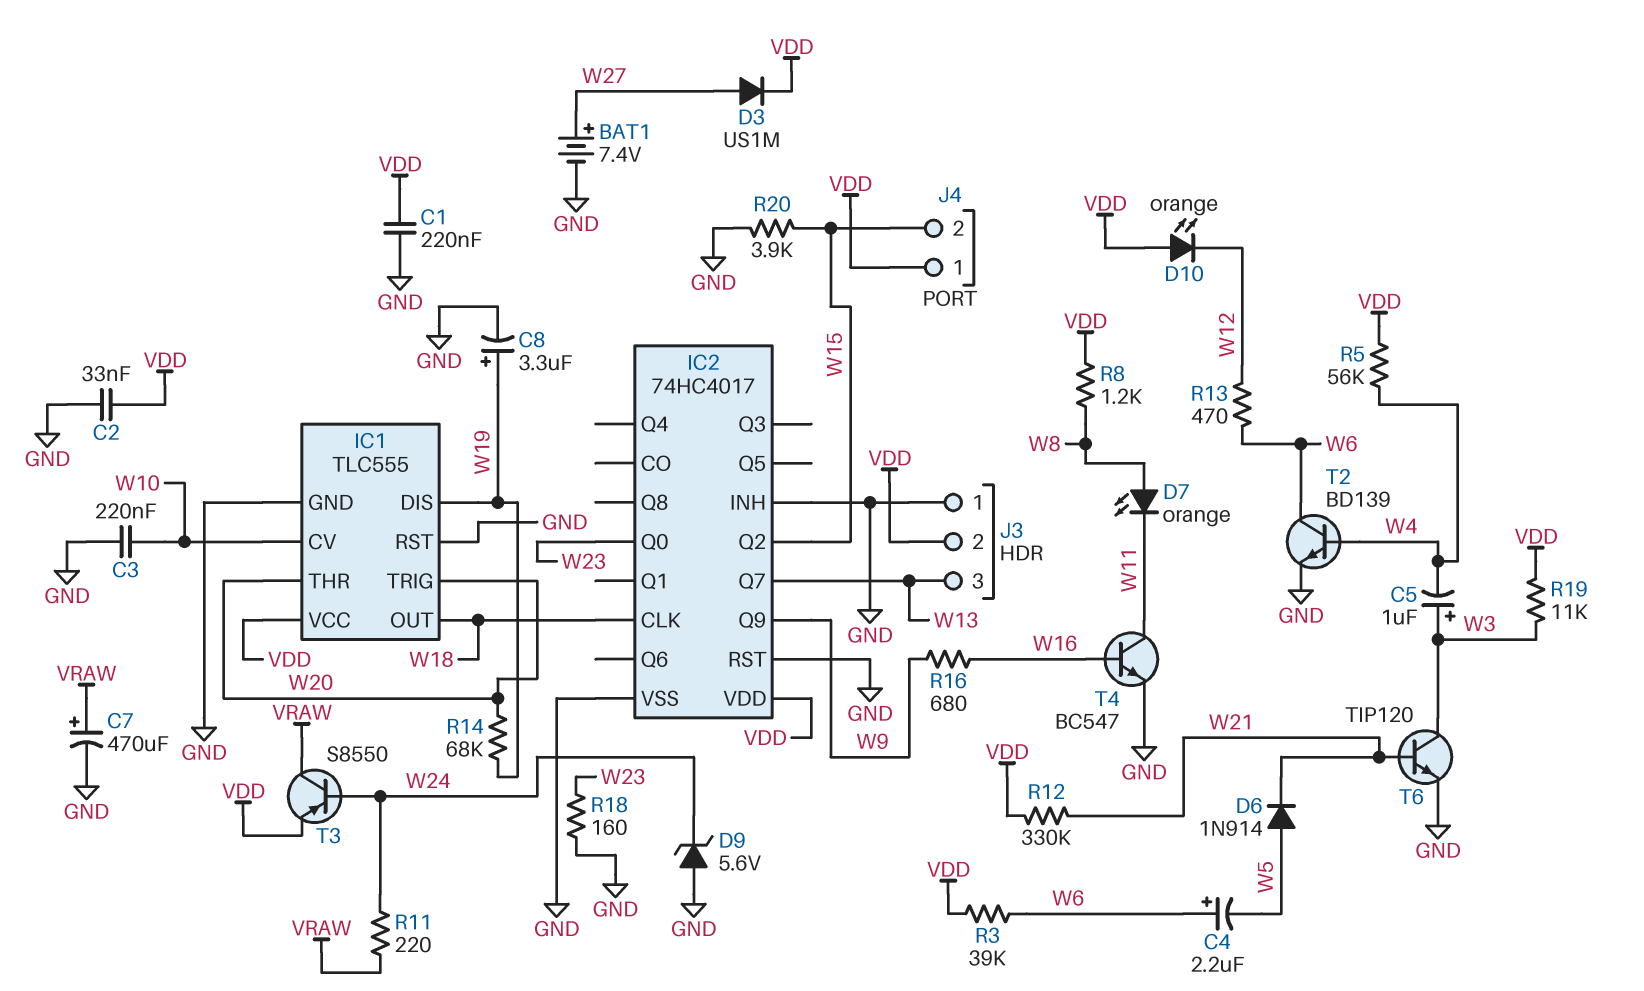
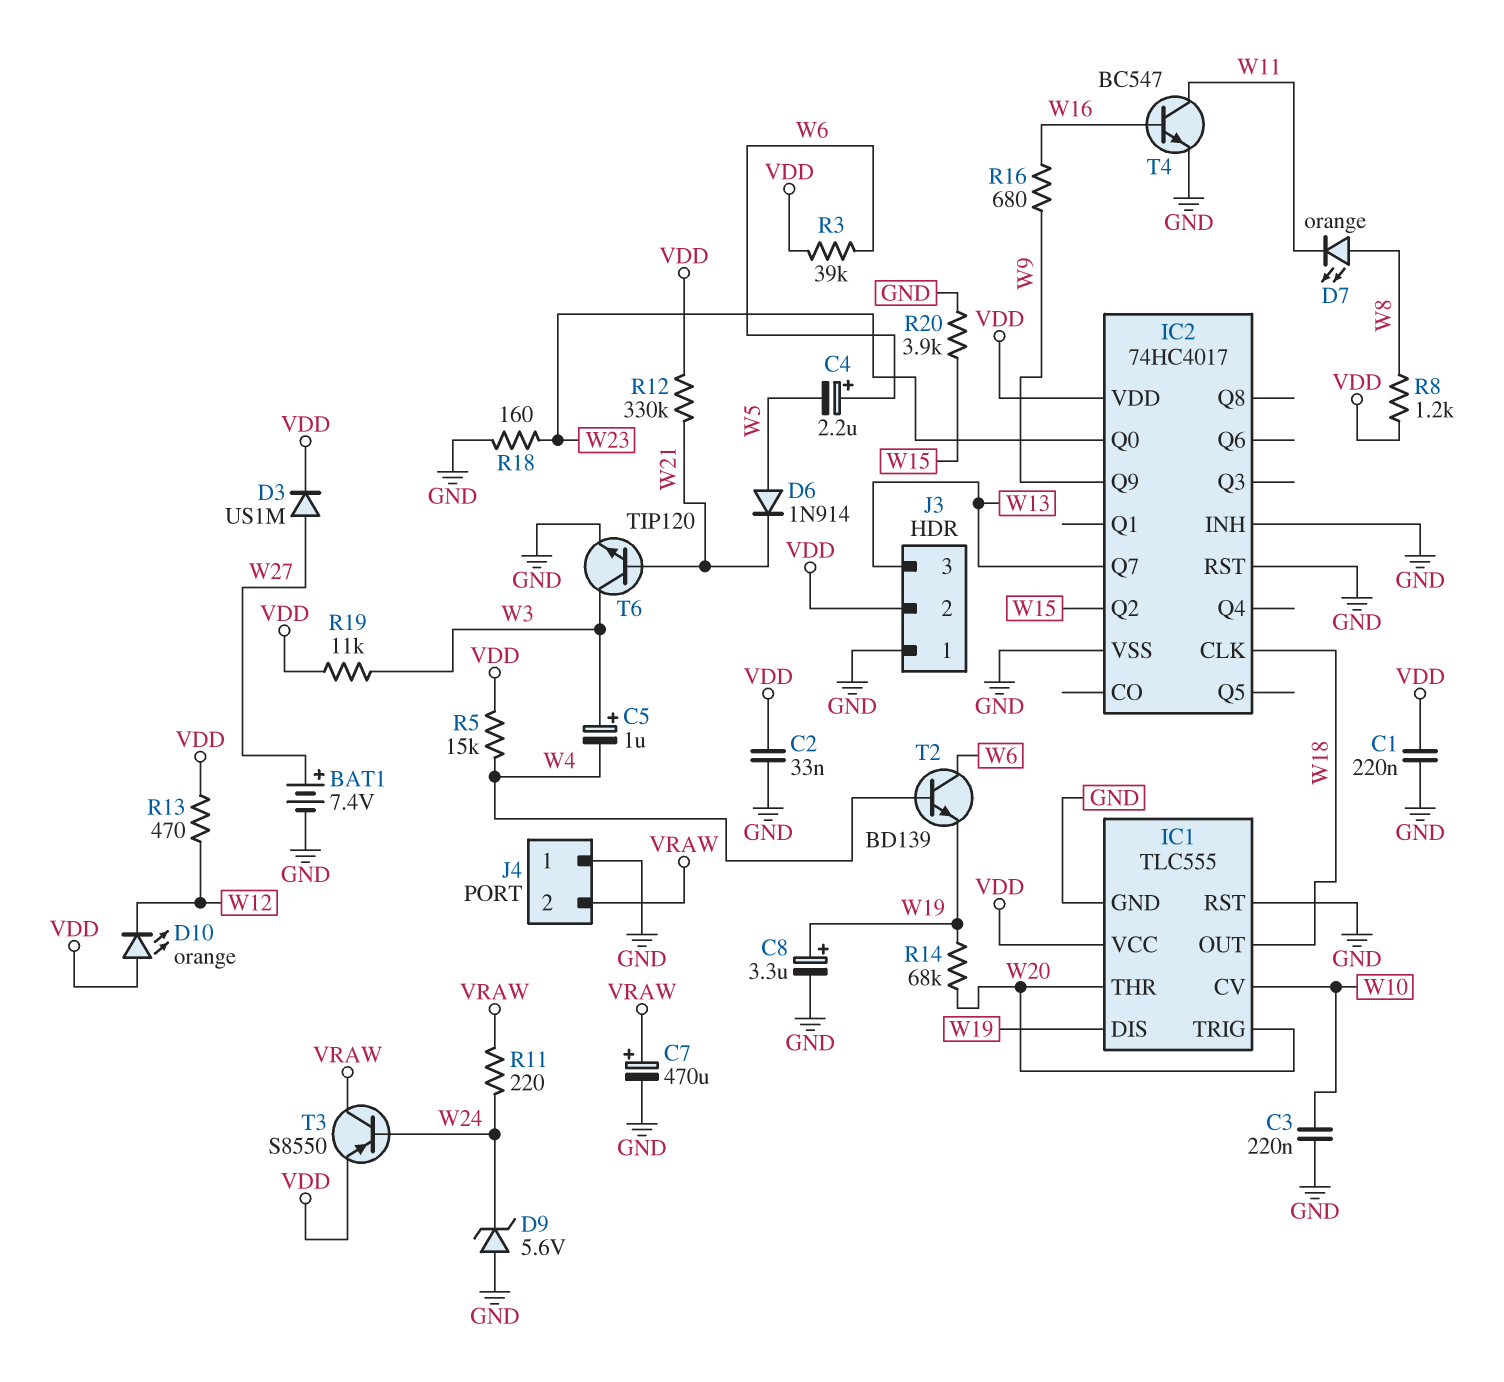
J4 pin 1: VDD -> GND
J4 pin 2: W15 -> VRAW
R5: 56k (VDD, W4) -> 15k (VDD, W4)
R13: 470 (W6, W12) -> 470 (VDD, W12)
T2: NPN BD139 (B W4, C W6, E GND) -> NPN BD139 (B W4, C W6, E W19)

